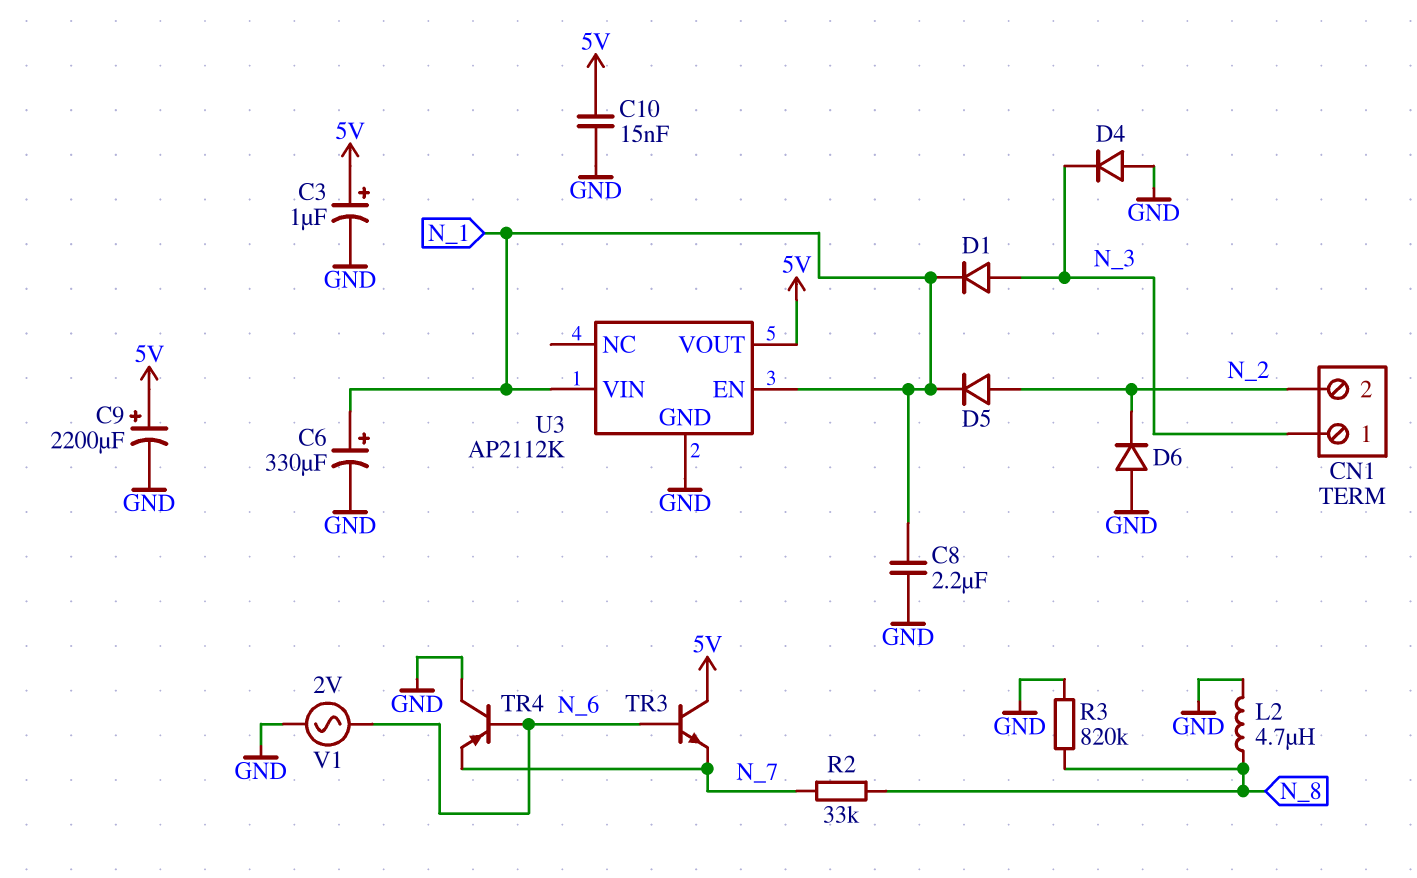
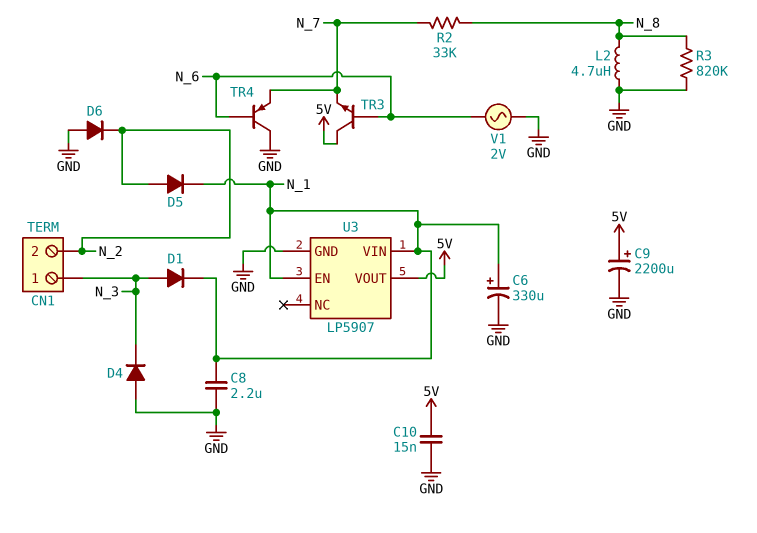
C3: 1uF (plus 5V, minus GND) -> none
U3: AP2112K -> LP5907

